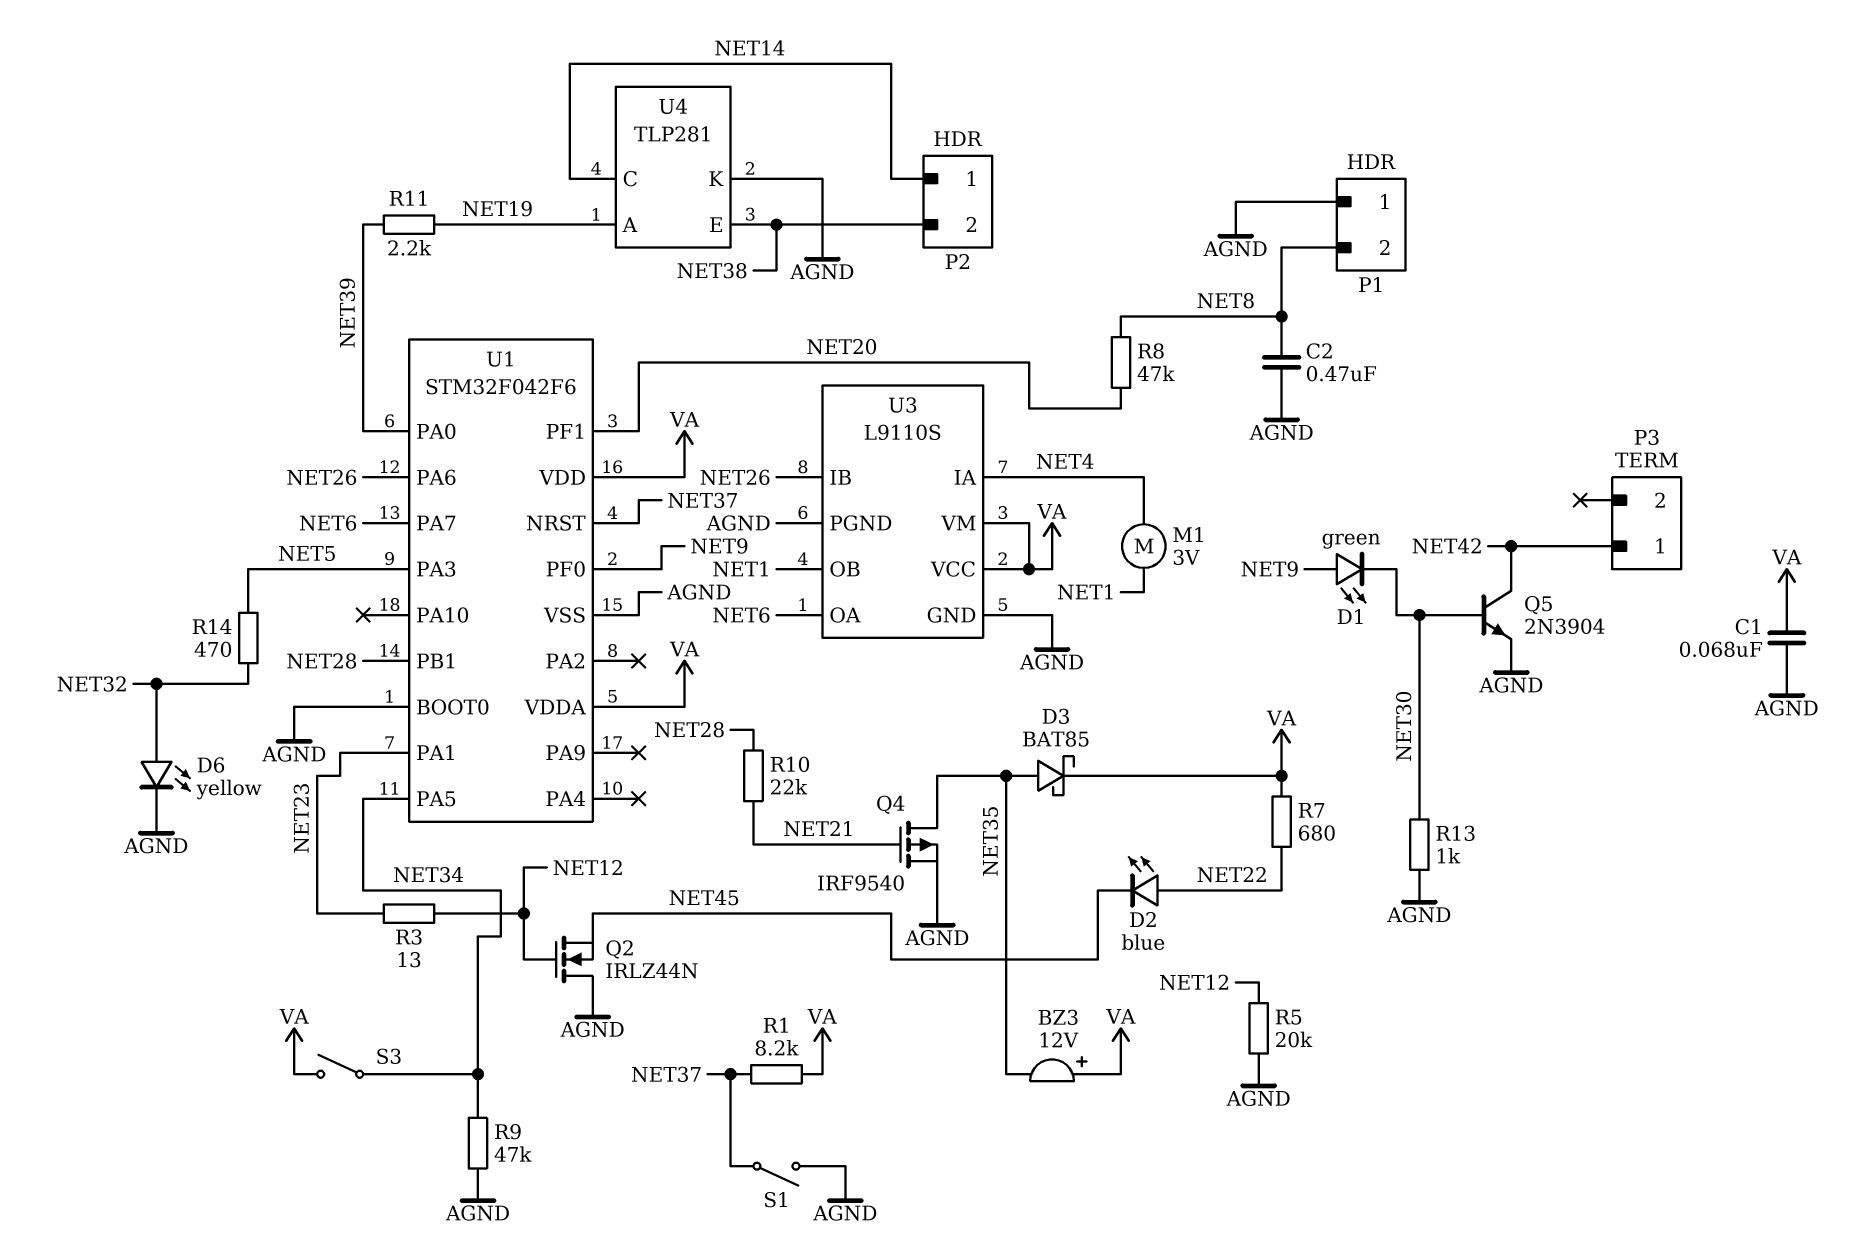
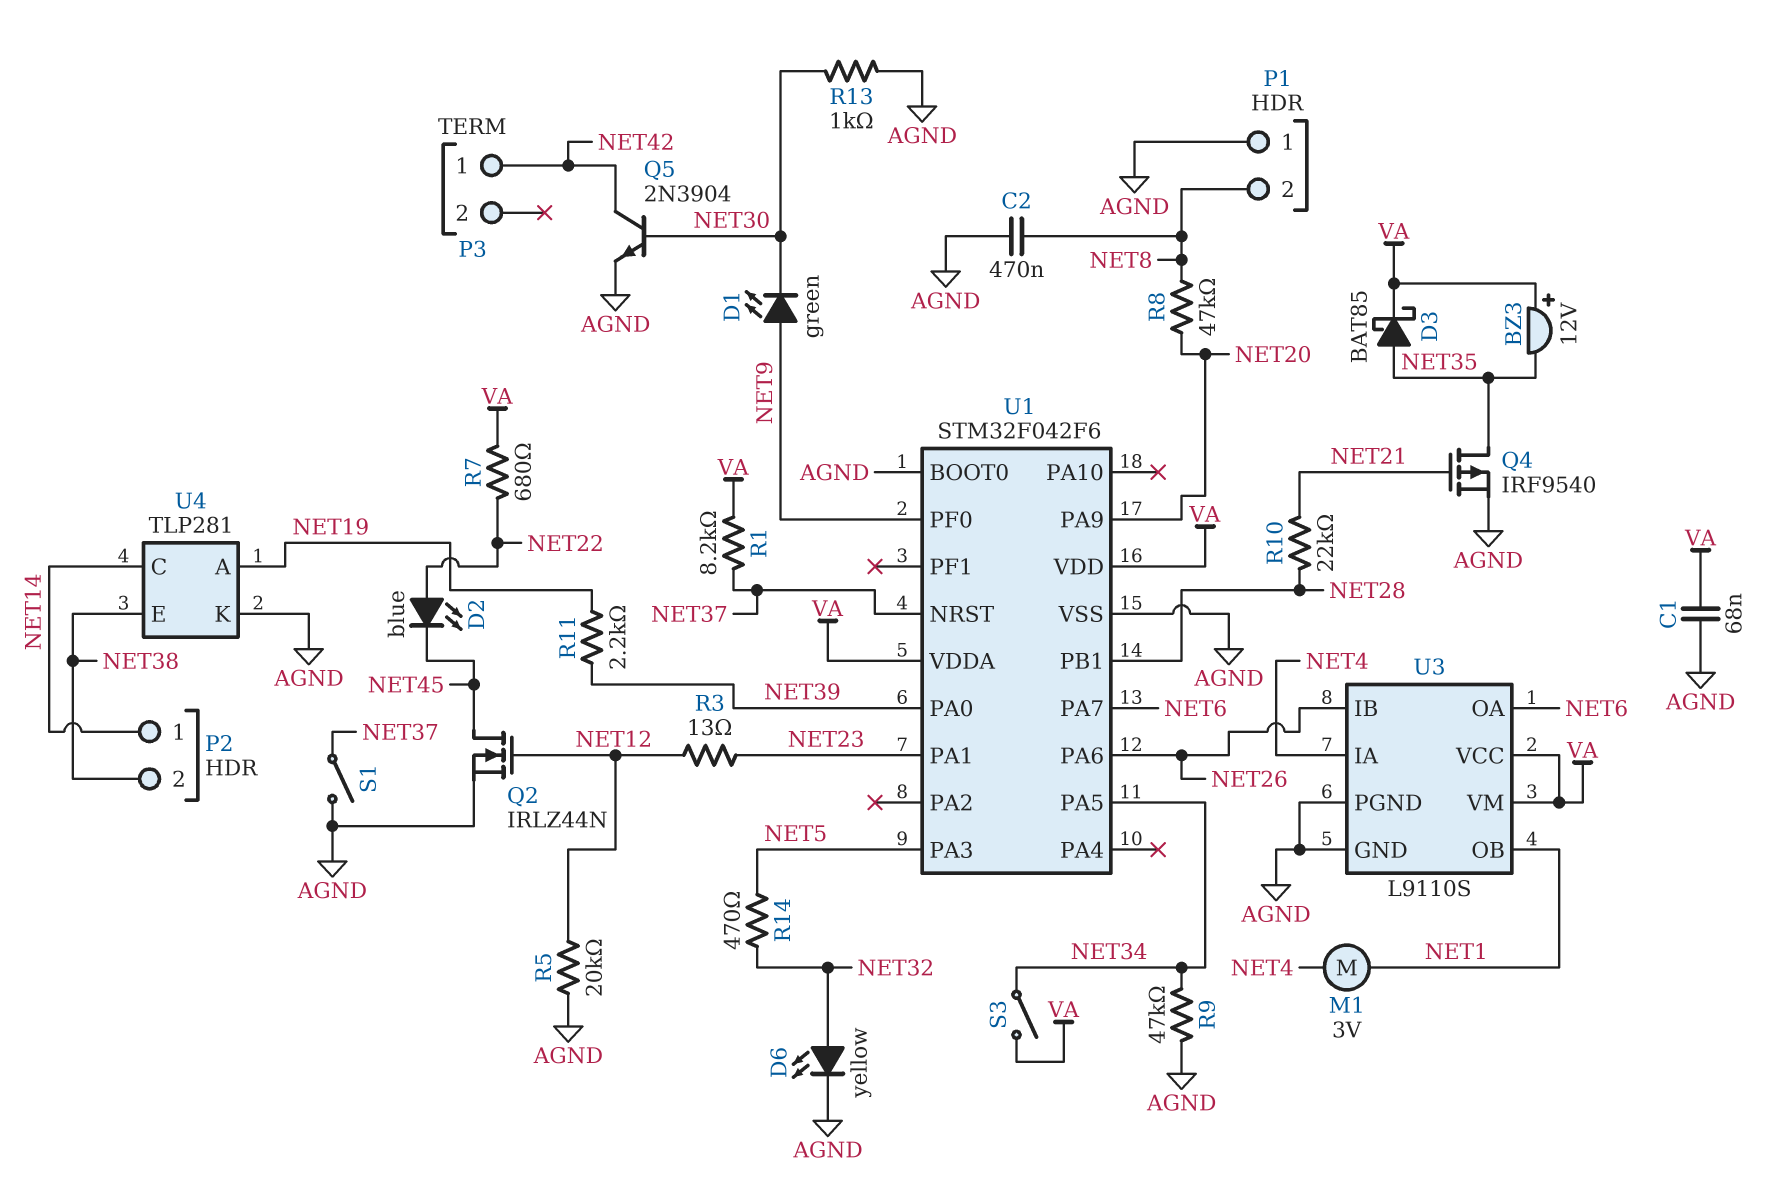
Q2: NMOS IRLZ44N (G NET12, D AGND, S NET45) -> NMOS IRLZ44N (G NET12, D NET45, S AGND)
U1 pin PA9: none -> NET20
U1 pin PF1: NET20 -> none

